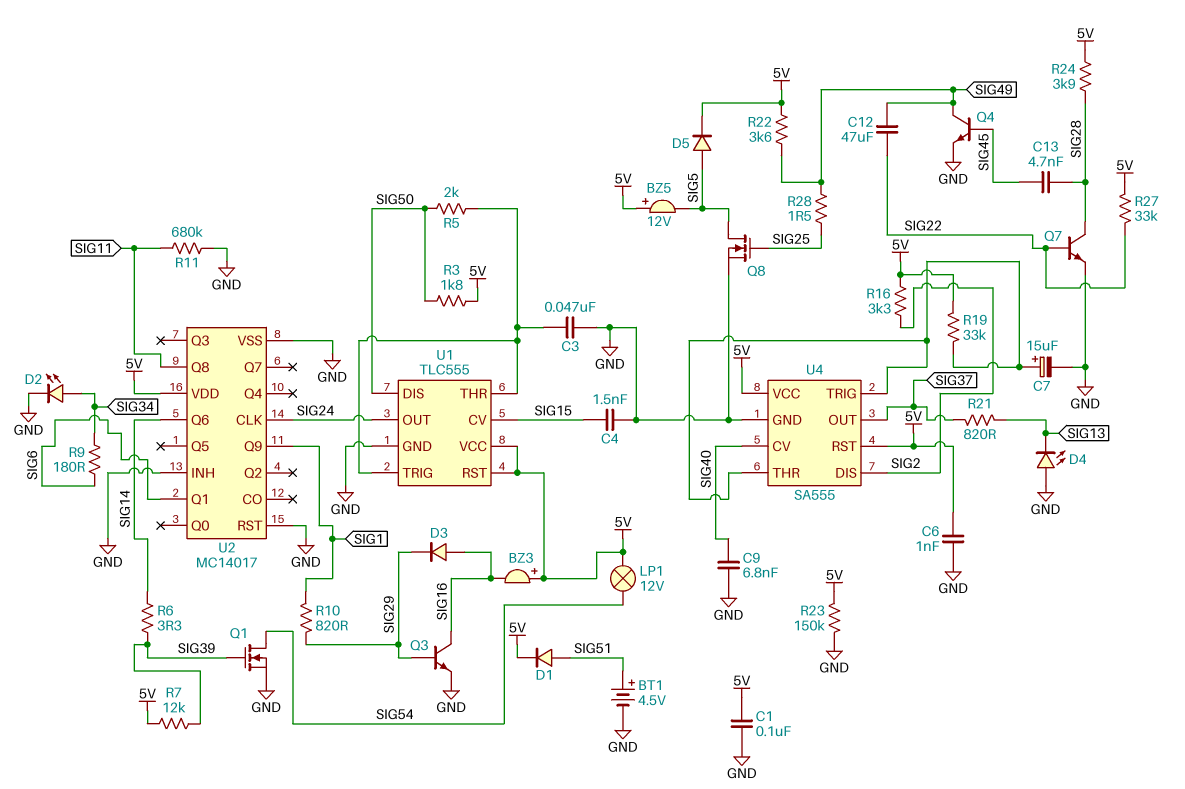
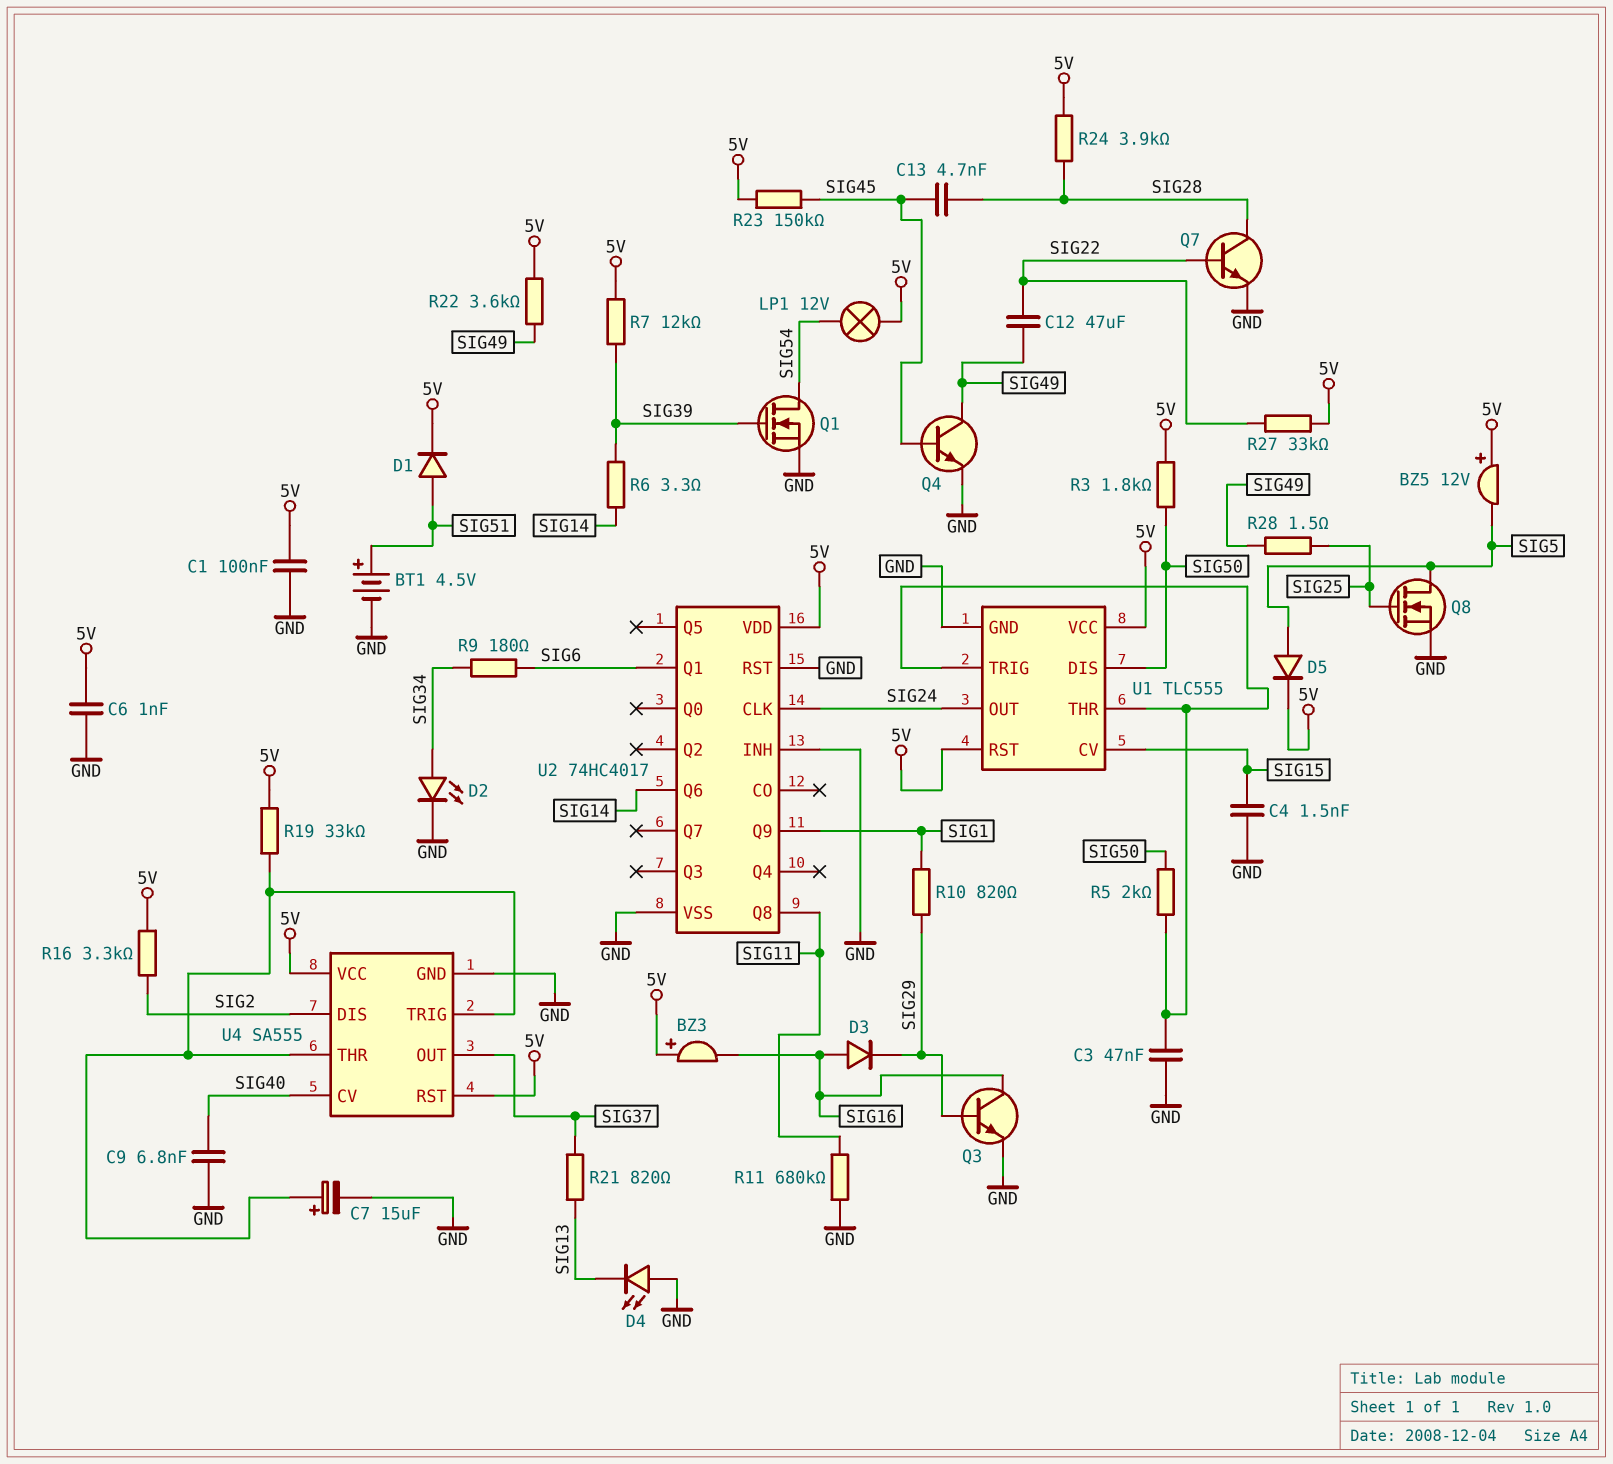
R23: 150k (5V, GND) -> 150k (5V, SIG45)
U2: MC14017 -> 74HC4017

